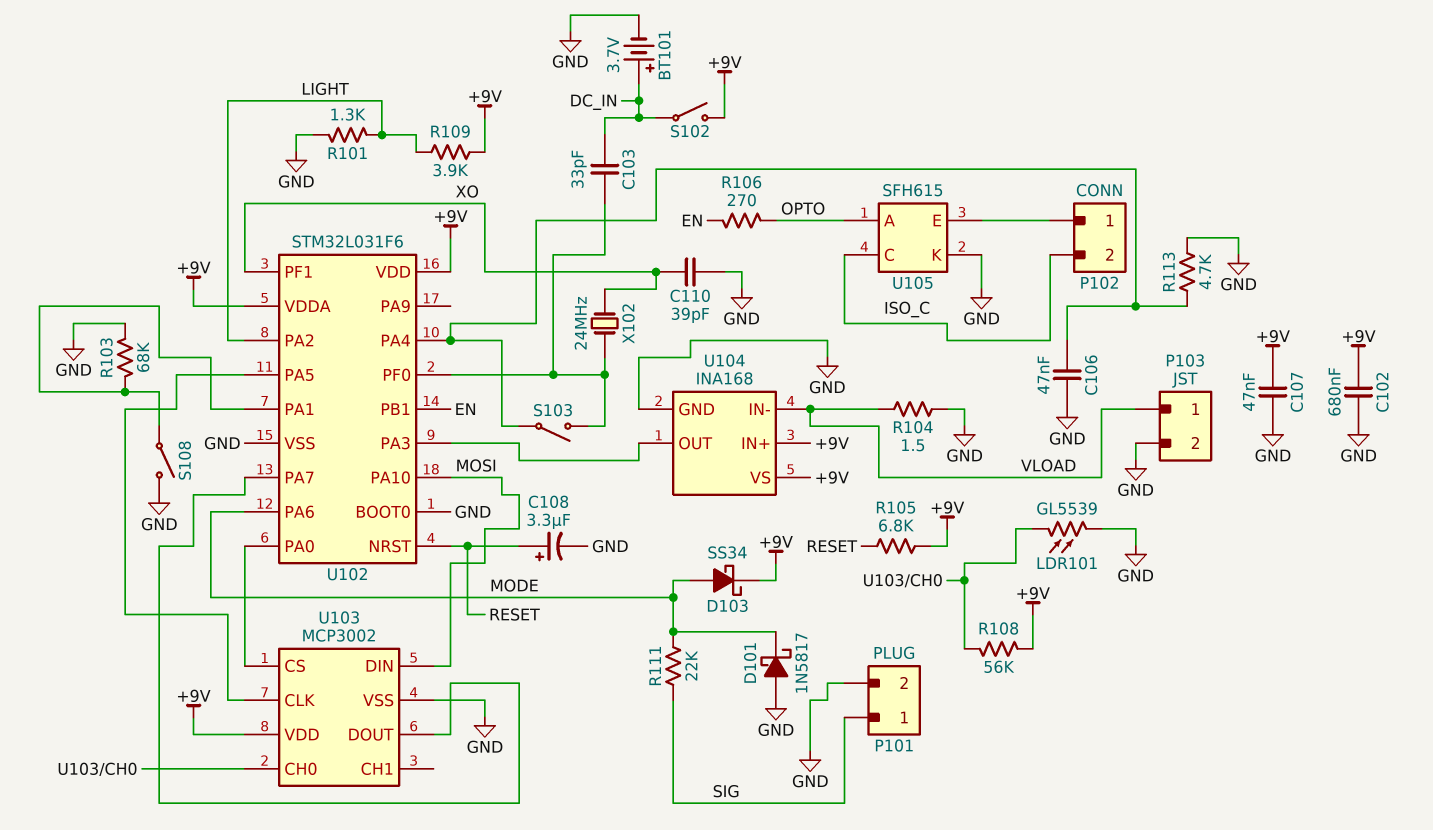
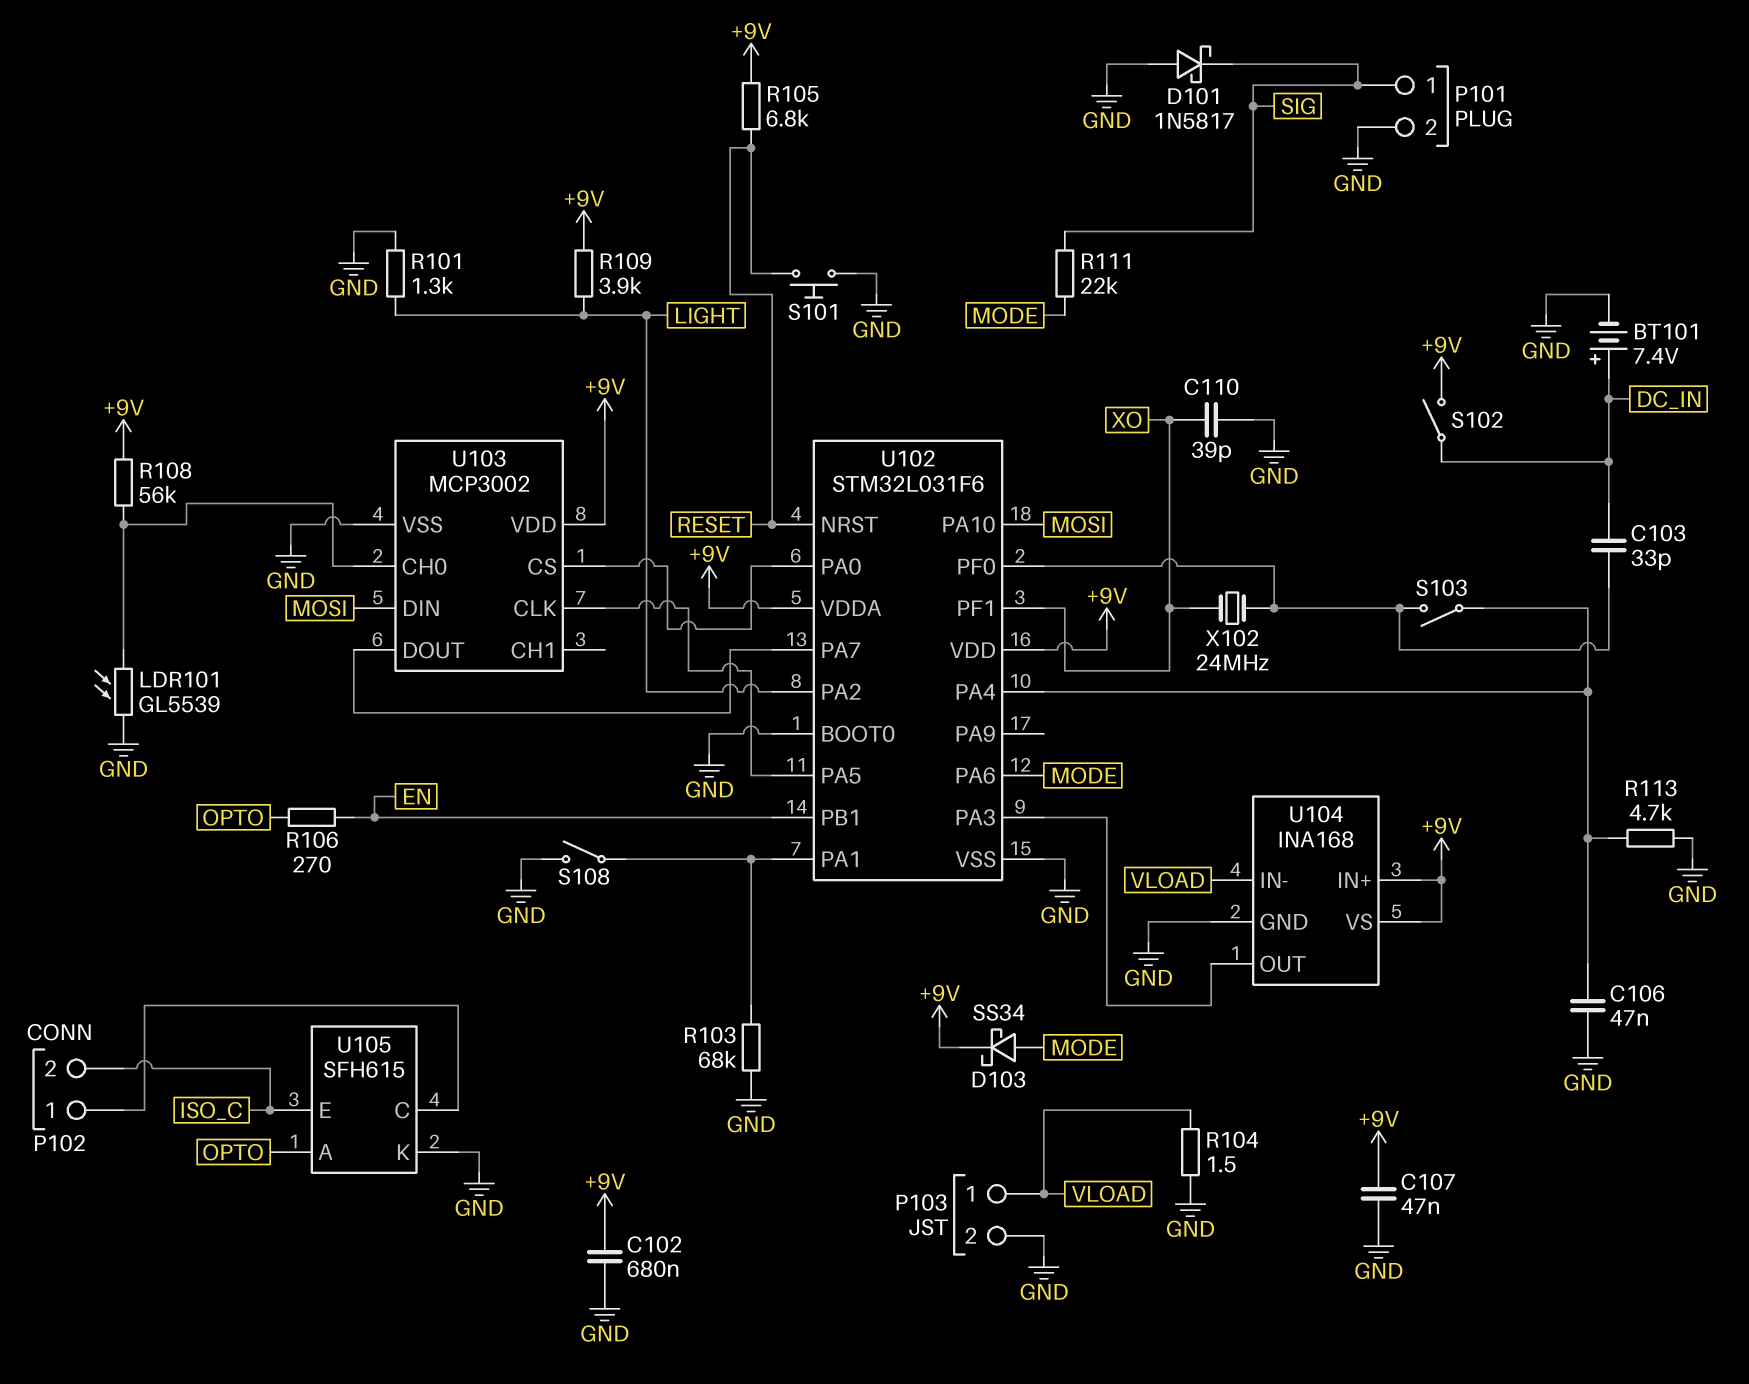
BT101: 3.7V (plus DC_IN, minus GND) -> 7.4V (plus DC_IN, minus GND)
C108: 3.3uF (plus RESET, minus GND) -> none
D101: schottky 1N5817 (A GND, K MODE) -> schottky 1N5817 (A GND, K SIG)
S101: none -> button (GND, RESET)
U105 pin C: ISO_C -> P102/1
U105 pin E: P102/1 -> ISO_C

